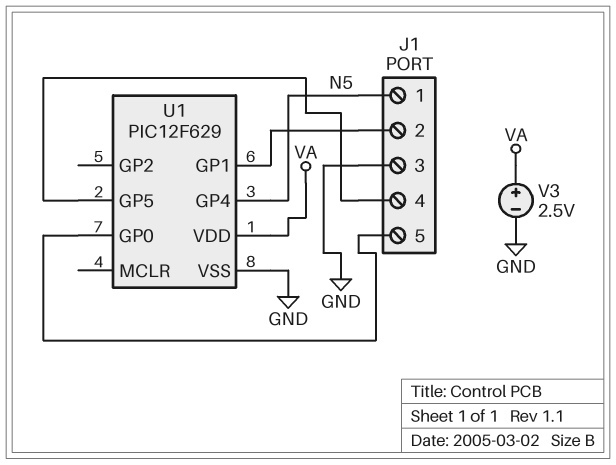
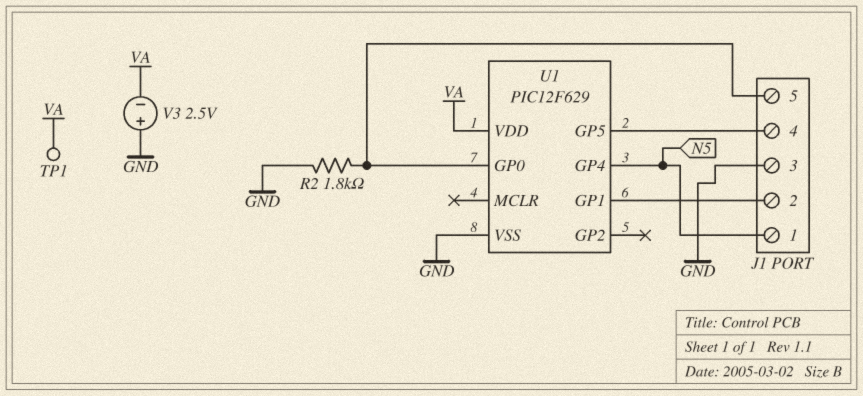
R2: none -> 1.8k (GND, J1/5)
TP1: none -> test point (VA)
V3: 2.5V (plus VA, minus GND) -> 2.5V (plus GND, minus VA)

